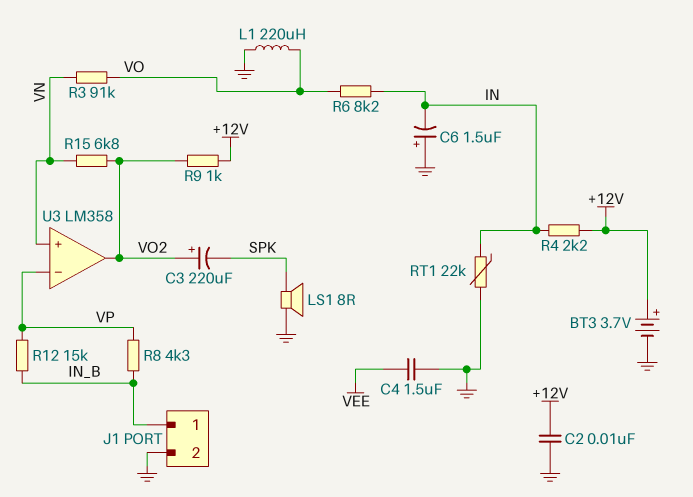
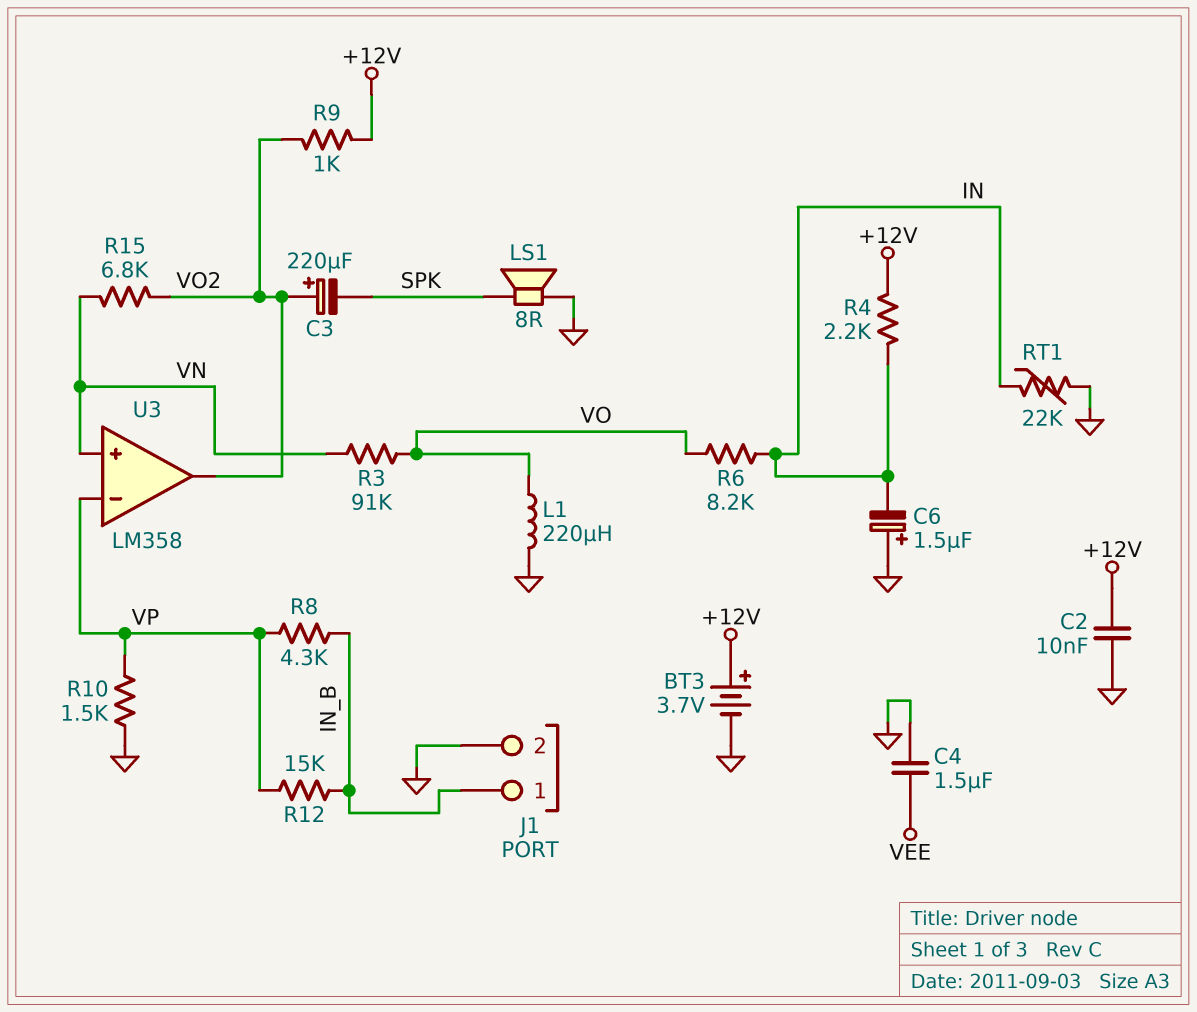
R10: none -> 1.5k (GND, VP)

